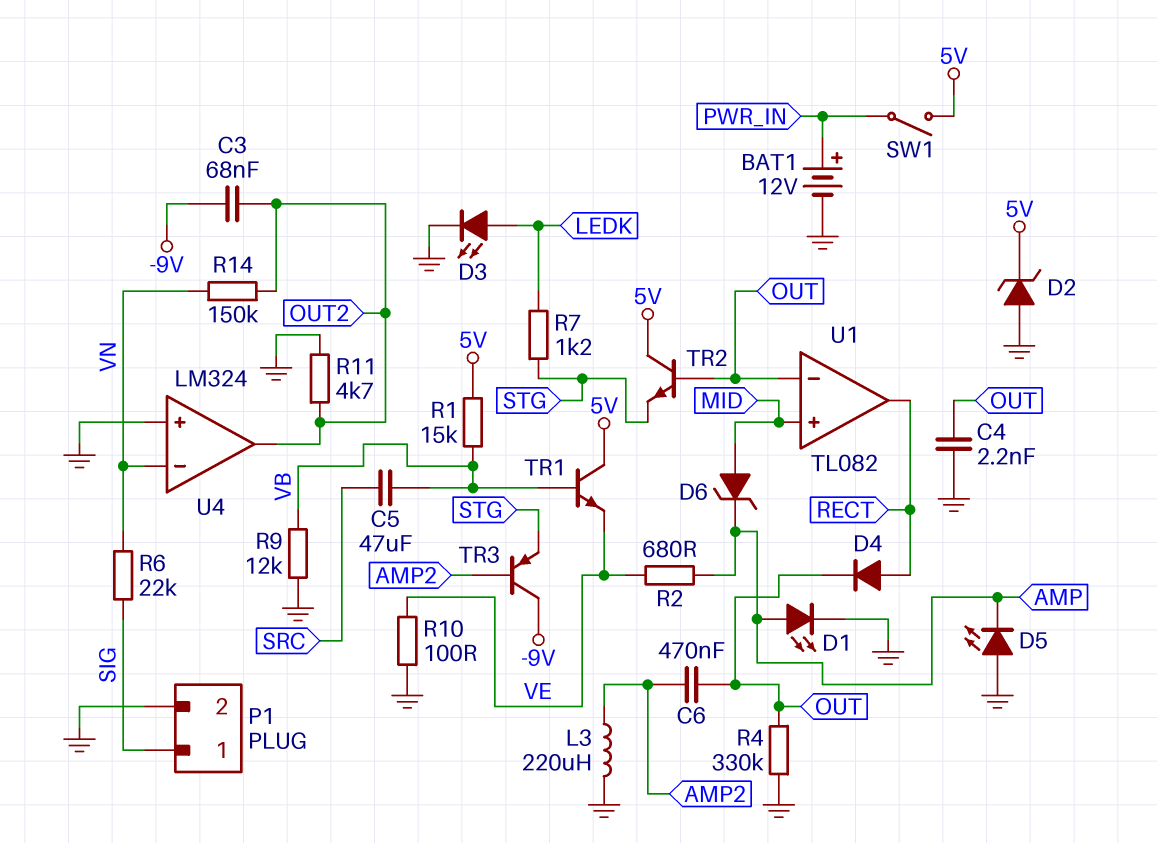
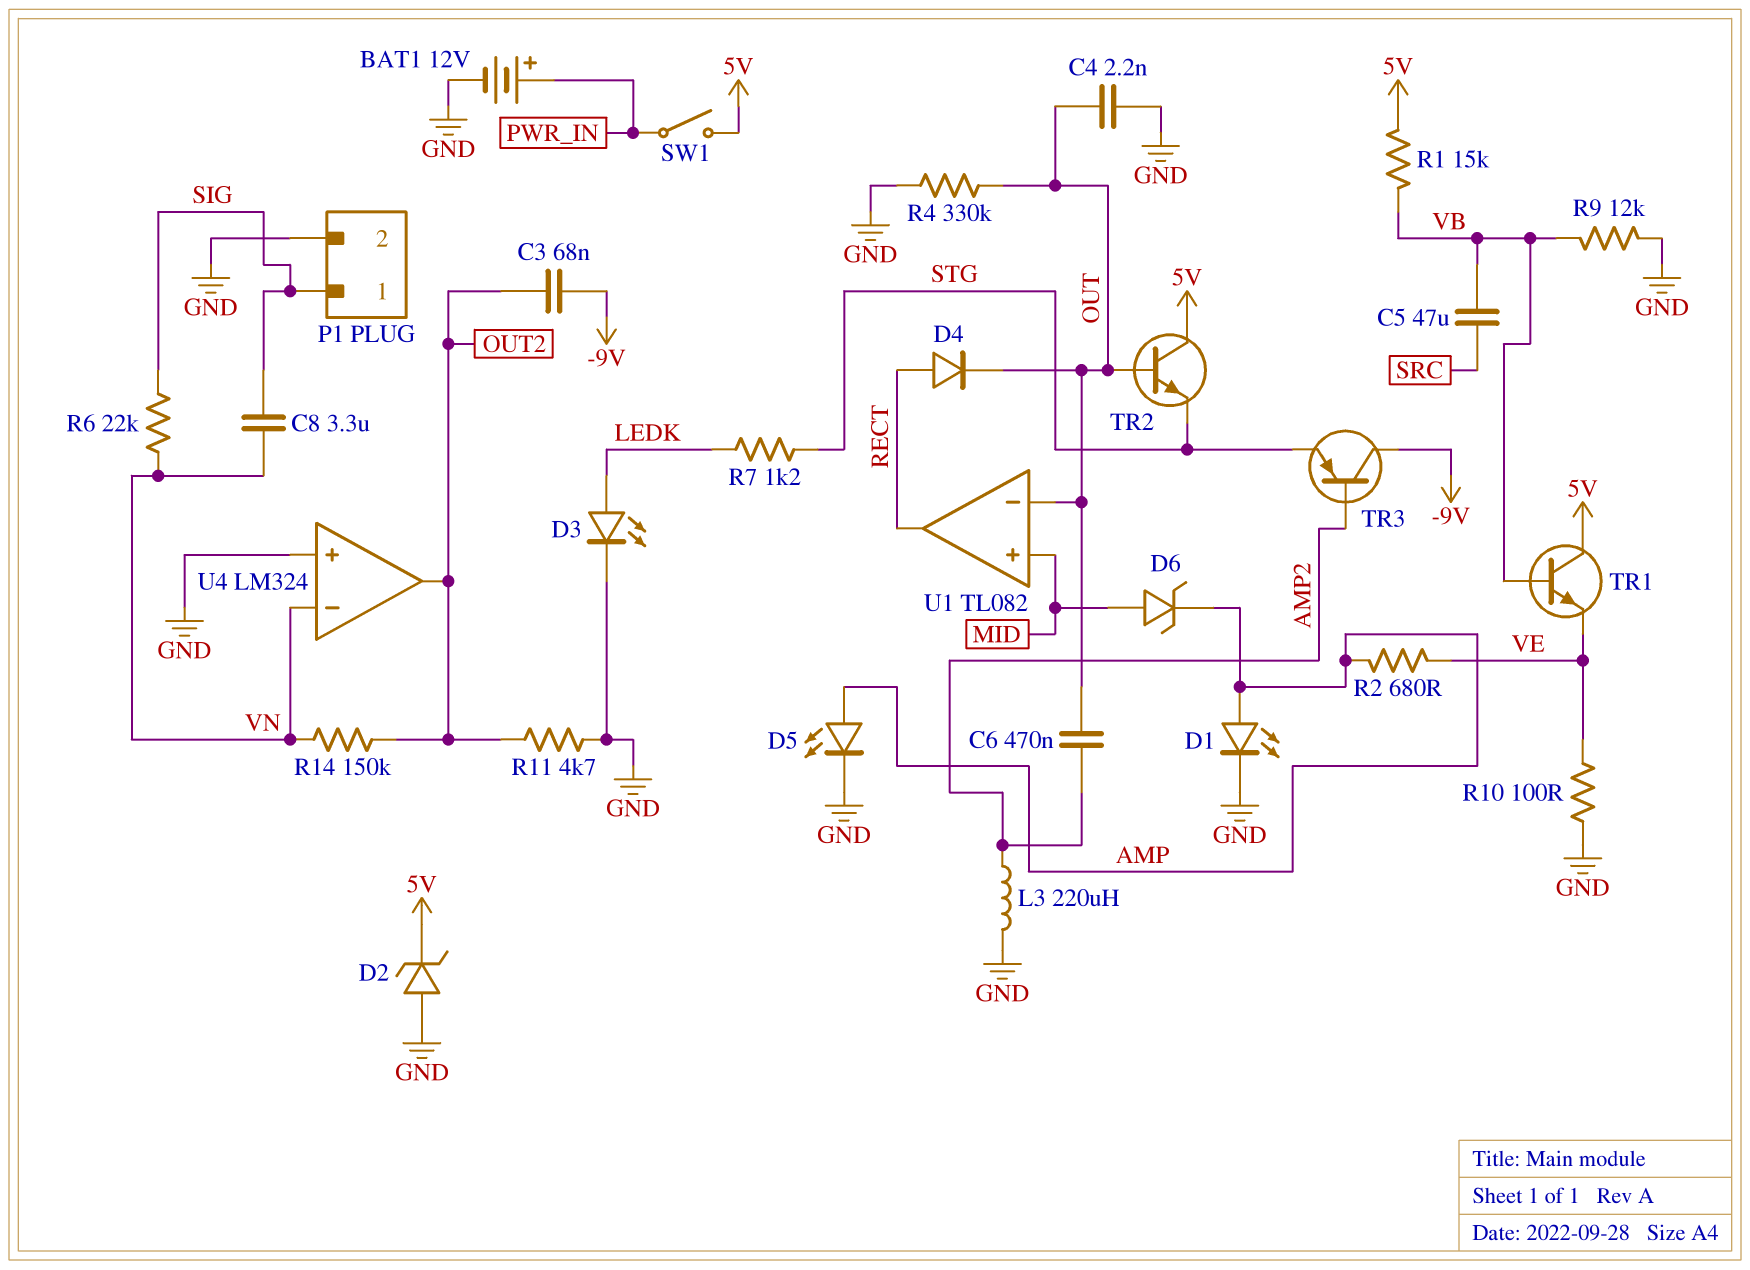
C8: none -> 3.3uF (SIG, VN)
D5: LED (A GND, K AMP) -> LED (A AMP, K GND)

